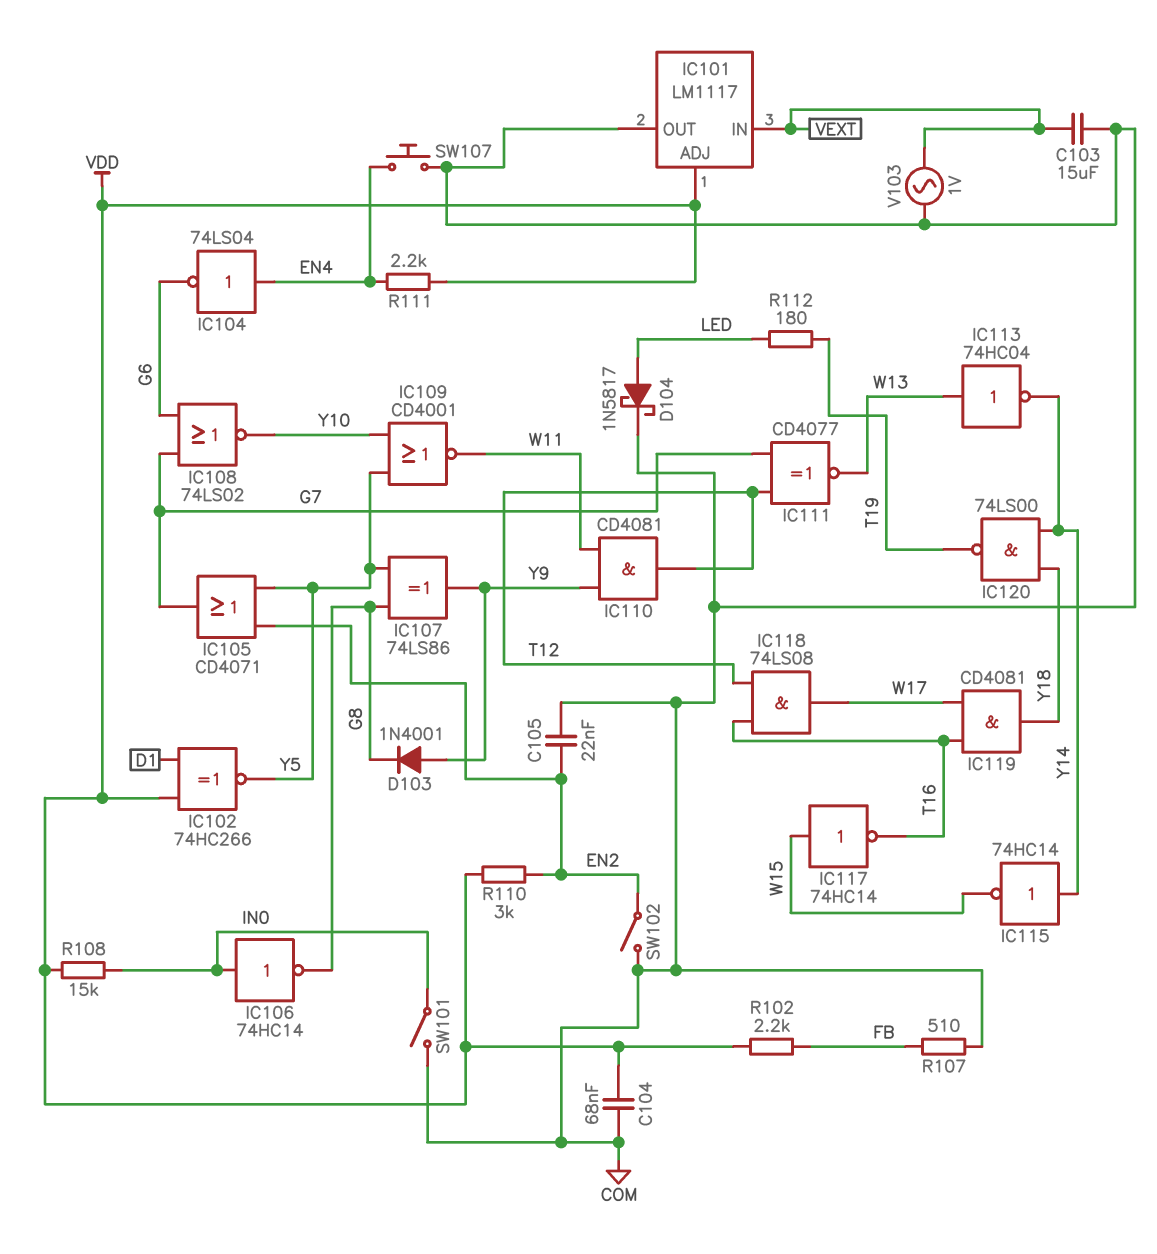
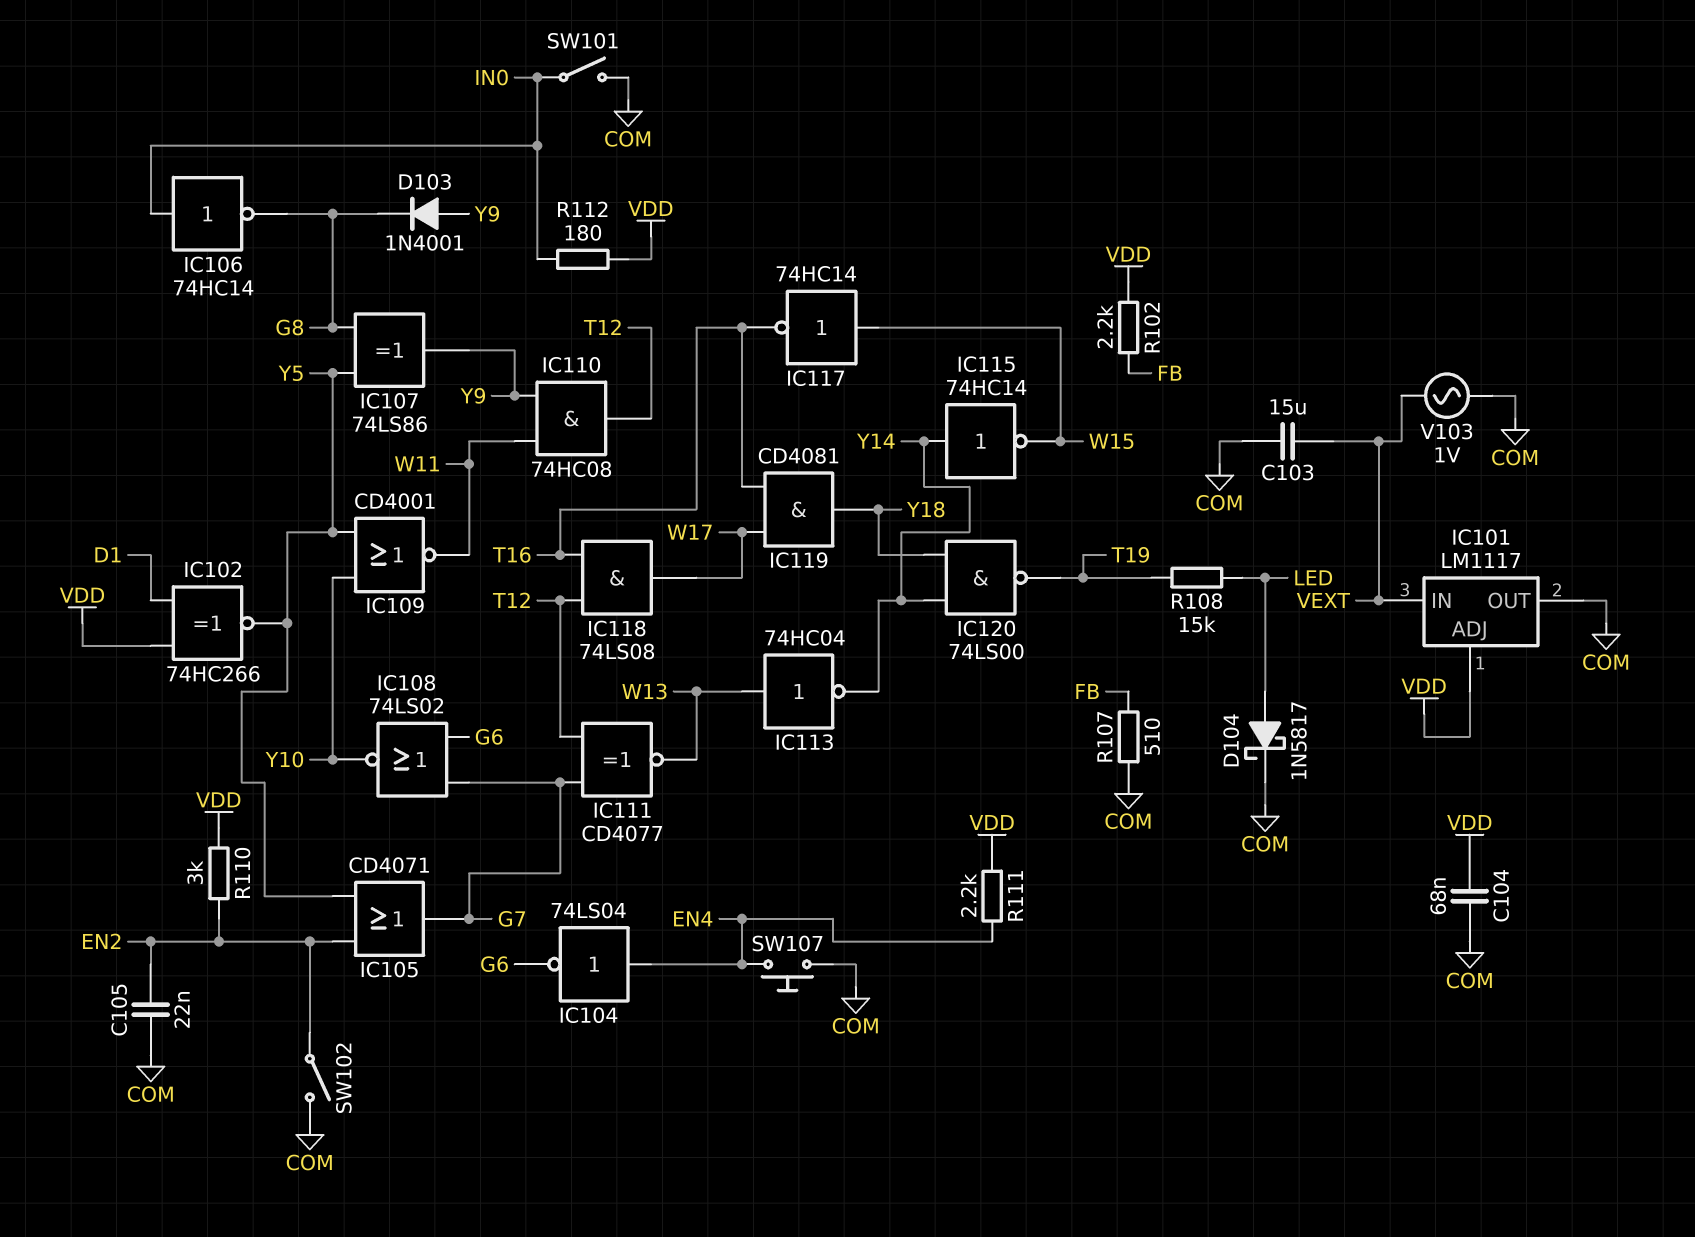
IC110: AND CD4081 (in W11, in Y9, out T12) -> AND 74HC08 (in W11, in Y9, out T12)
R108: 15k (IN0, VDD) -> 15k (LED, T19)
R112: 180 (LED, T19) -> 180 (IN0, VDD)

